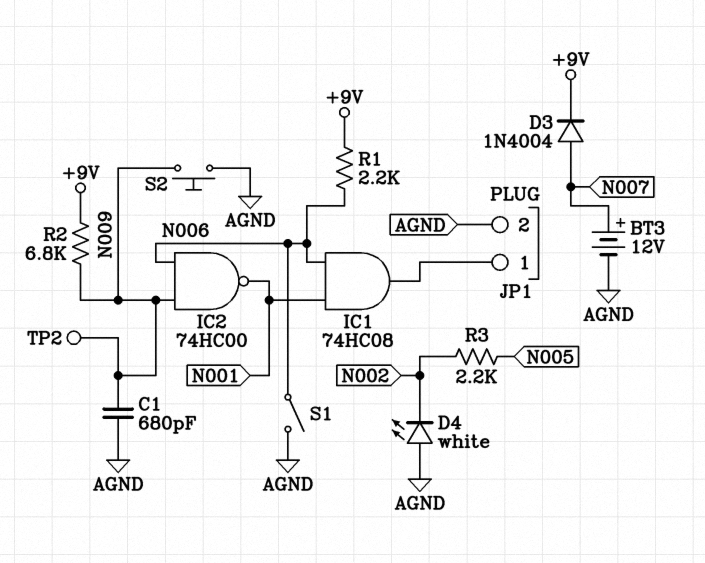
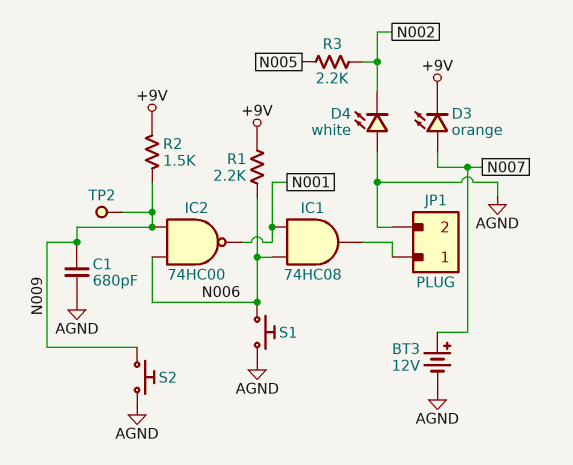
D3: diode 1N4004 (A N007, K +9V) -> LED orange (A N007, K +9V)
R2: 6.8k (+9V, N009) -> 1.5k (+9V, N009)
S1: switch (AGND, N006) -> button (AGND, N006)

